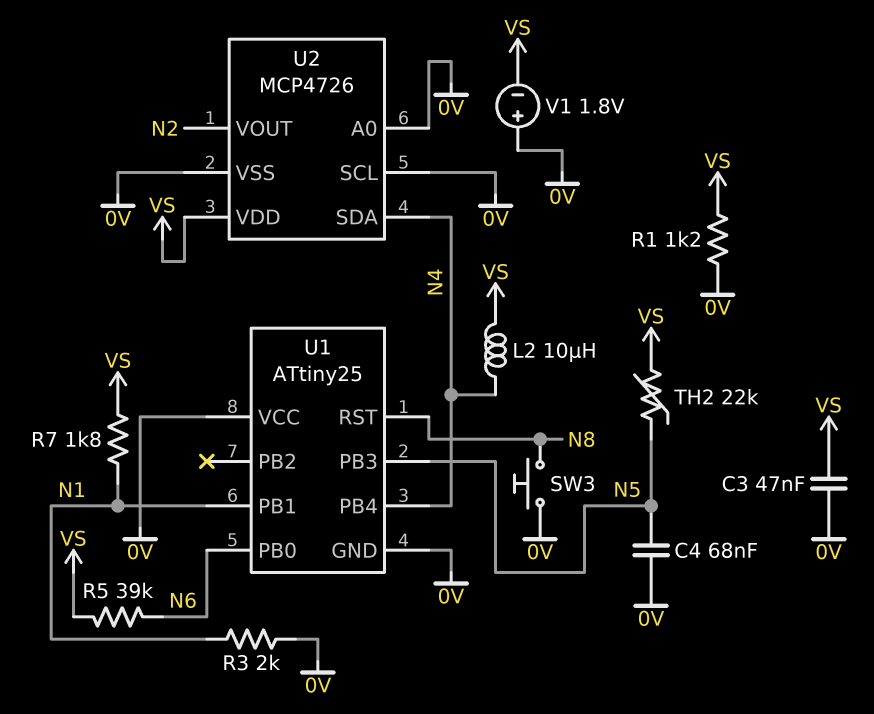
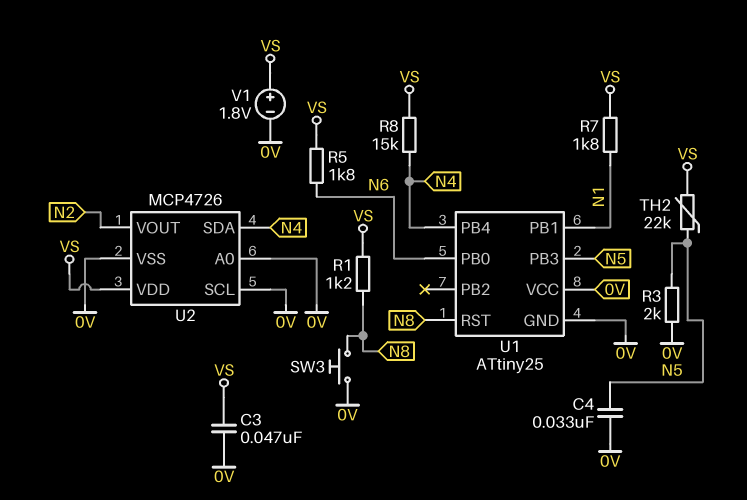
C4: 68nF (0V, N5) -> 33nF (0V, N5)
L2: 10uH (N4, VS) -> none
R1: 1.2k (0V, VS) -> 1.2k (N8, VS)
R3: 2k (0V, N1) -> 2k (0V, N5)
R5: 39k (N6, VS) -> 1.8k (N6, VS)
R8: none -> 15k (N4, VS)
V1: 1.8V (plus 0V, minus VS) -> 1.8V (plus VS, minus 0V)

